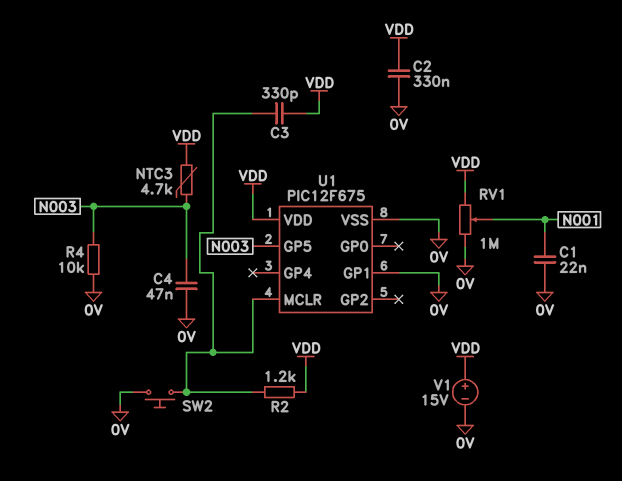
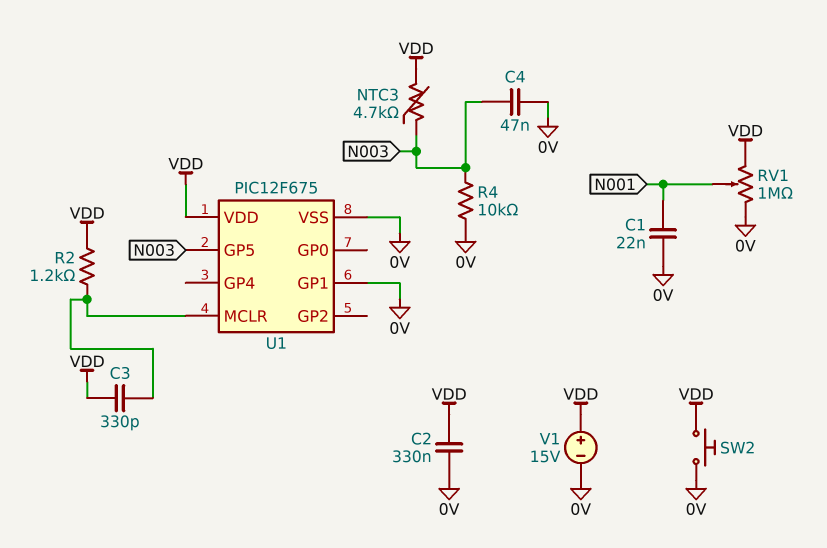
SW2: button (0V, U1/MCLR) -> button (0V, VDD)

